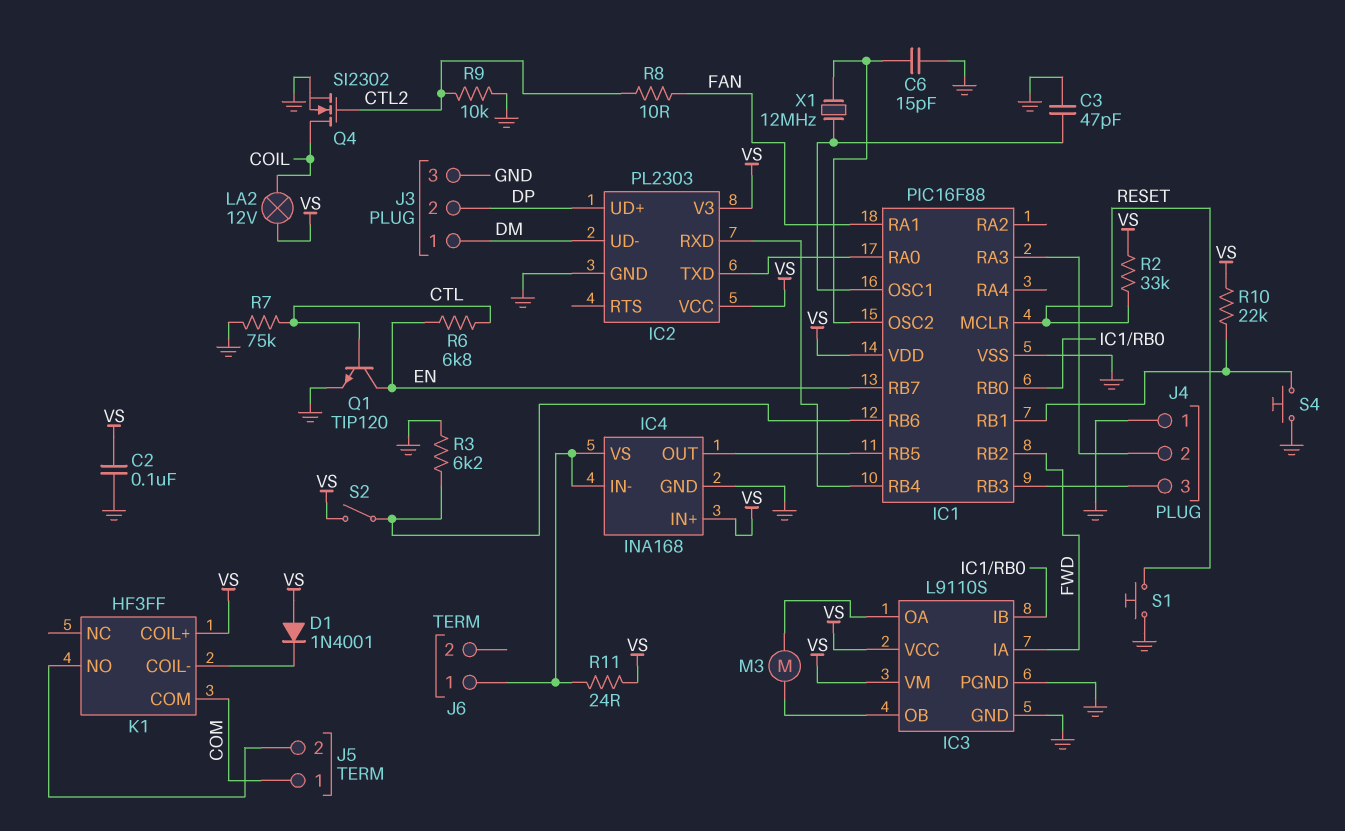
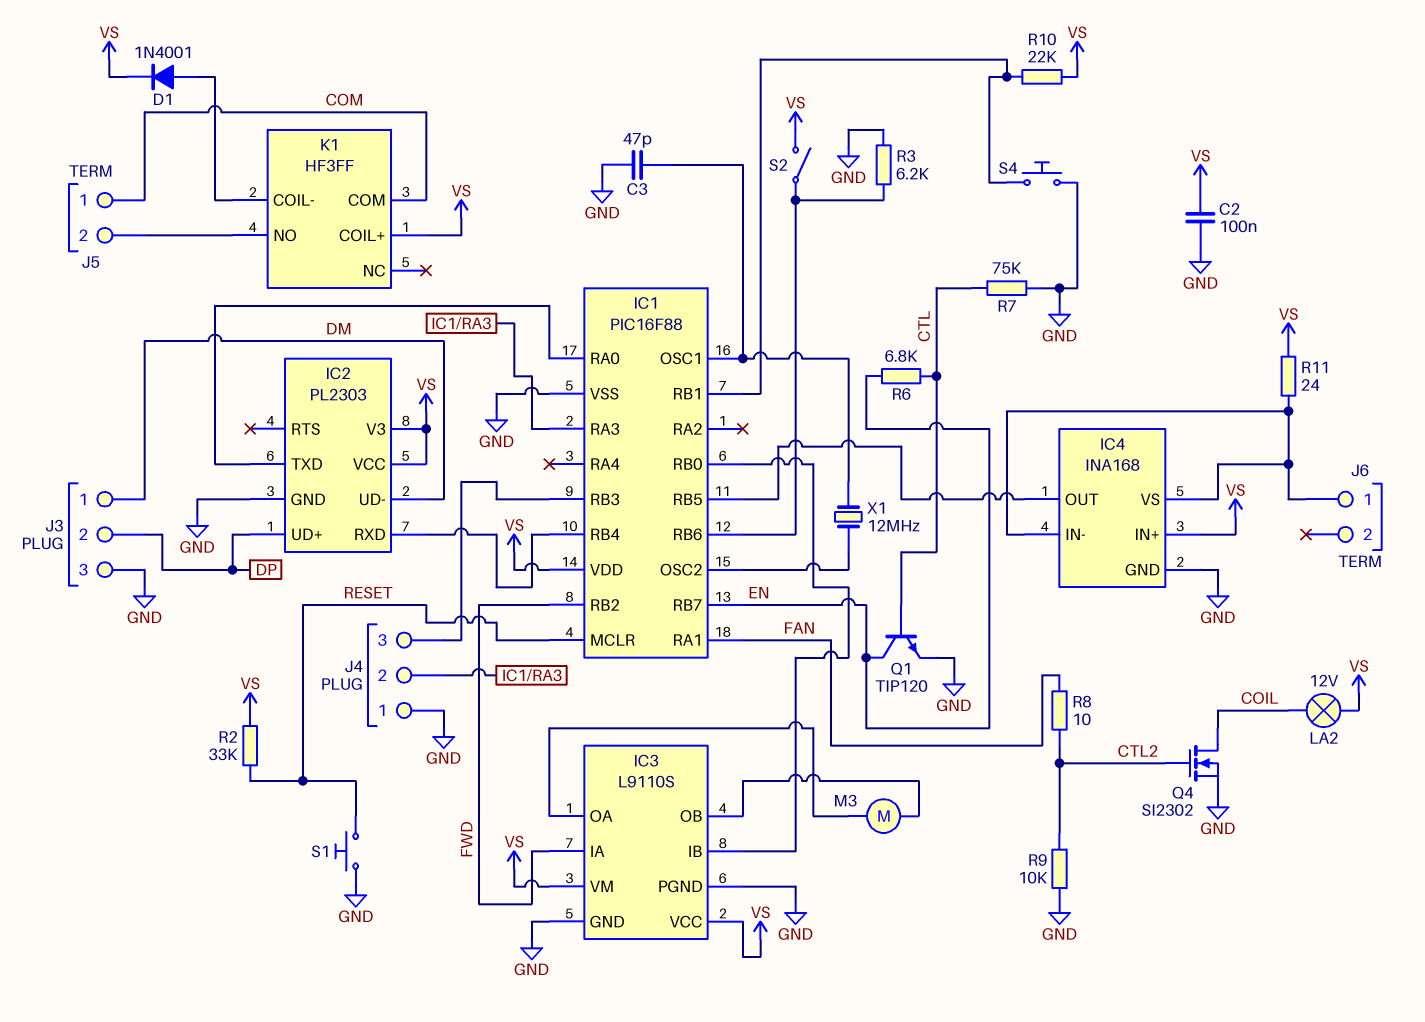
C6: 15pF (GND, IC1/OSC2) -> none
D1: diode 1N4001 (A VS, K K1/COIL-) -> diode 1N4001 (A K1/COIL-, K VS)

